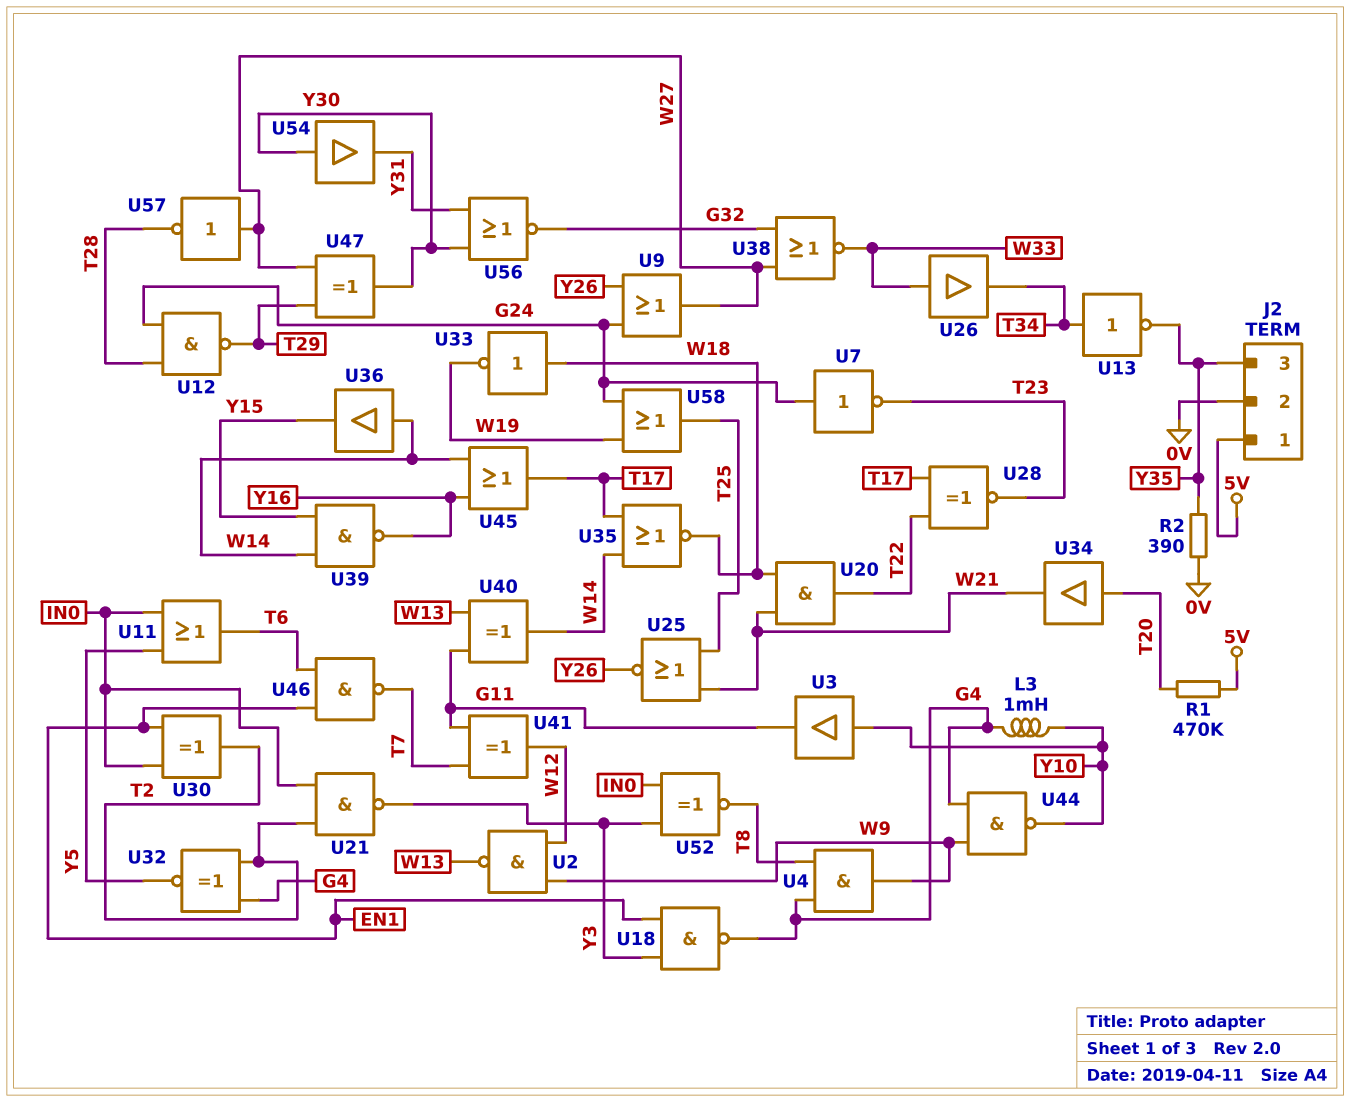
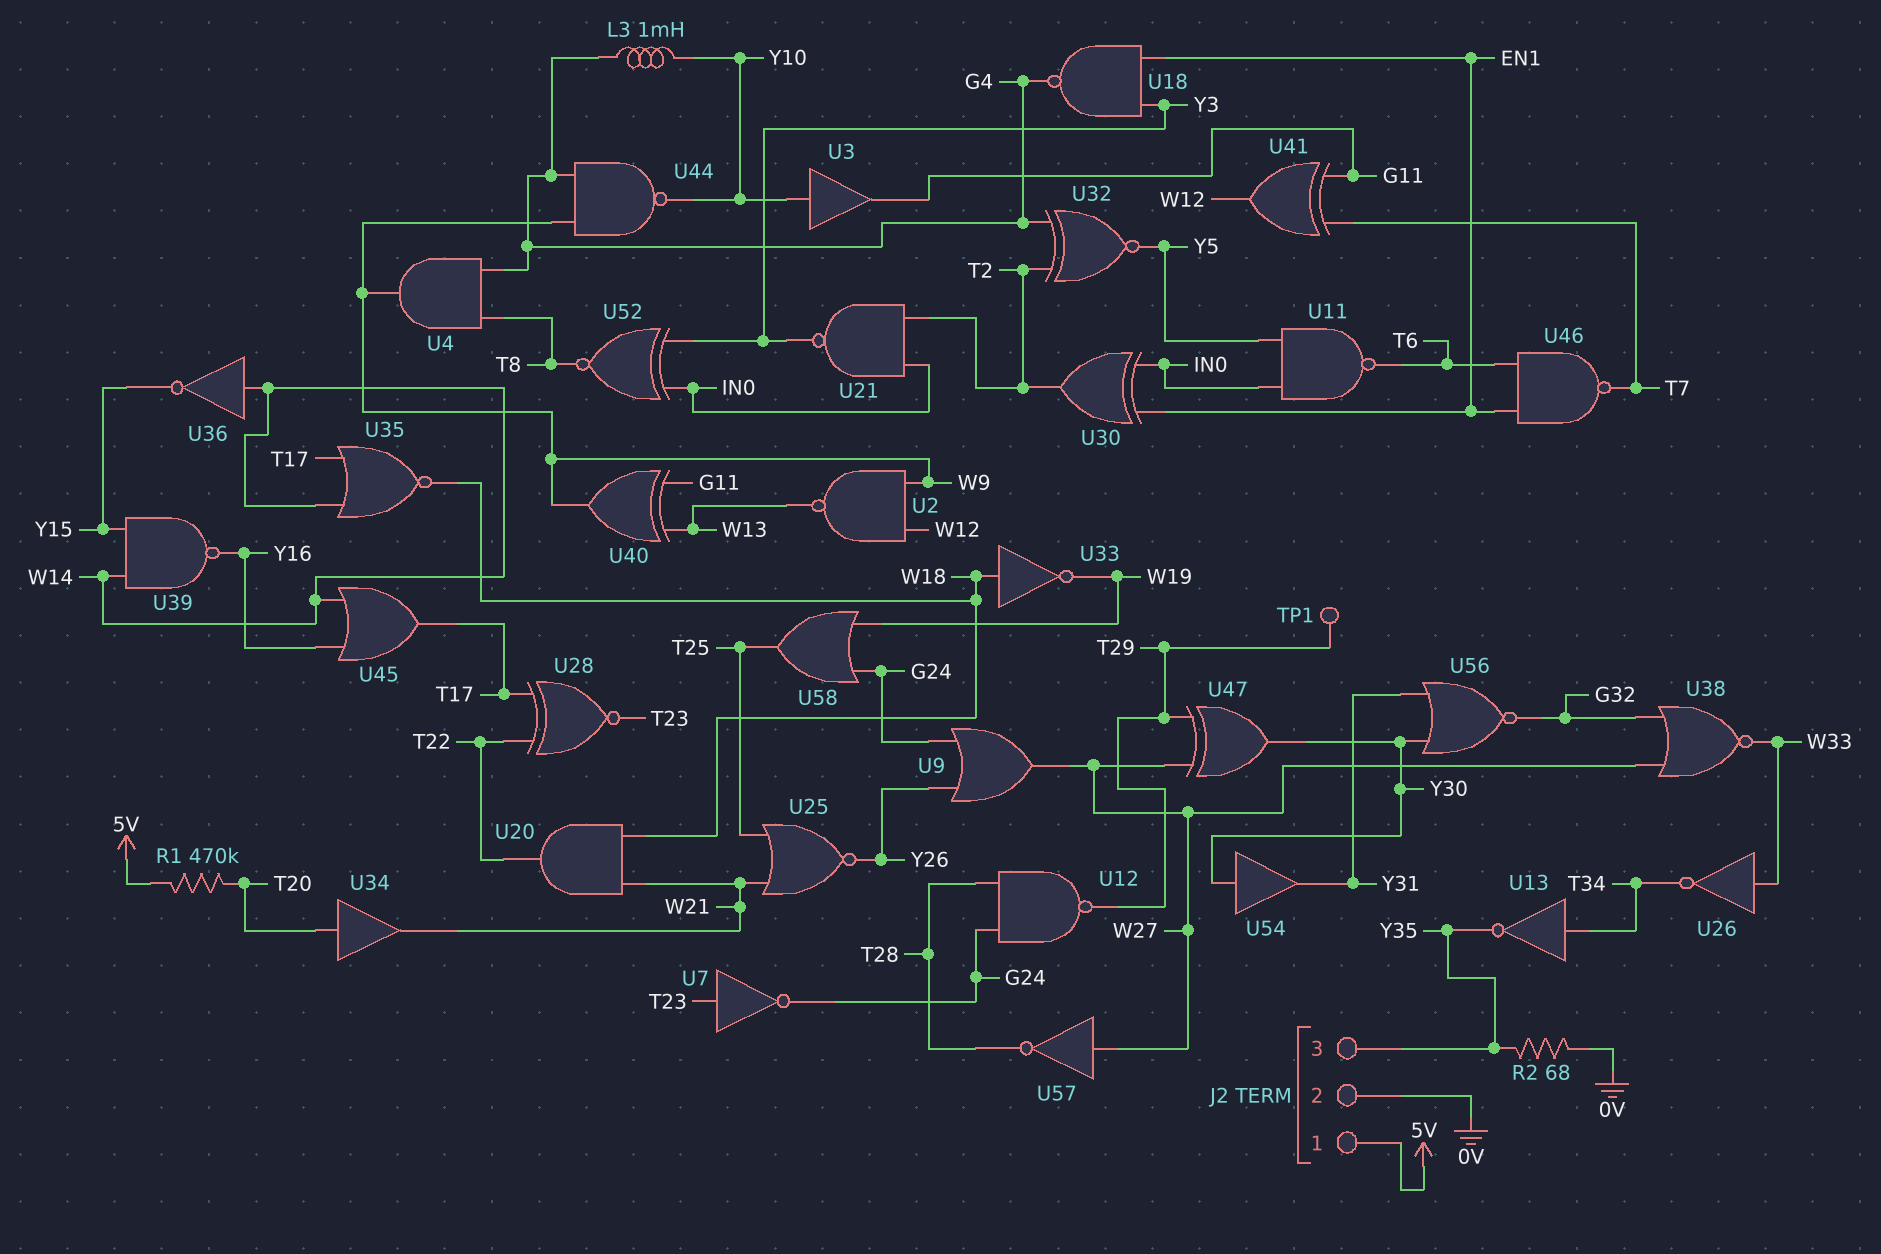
R2: 390 (0V, Y35) -> 68 (0V, Y35)
TP1: none -> test point (T29)
U7: NOT (in G24, out T23) -> NOT (in T23, out G24)
U11: OR (in IN0, in Y5, out T6) -> NAND (in IN0, in Y5, out T6)
U26: buffer (in W33, out T34) -> NOT (in W33, out T34)
U36: buffer (in W14, out Y15) -> NOT (in W14, out Y15)
U40: XOR (in G11, in W13, out W14) -> XOR (in G11, in W13, out W9)

